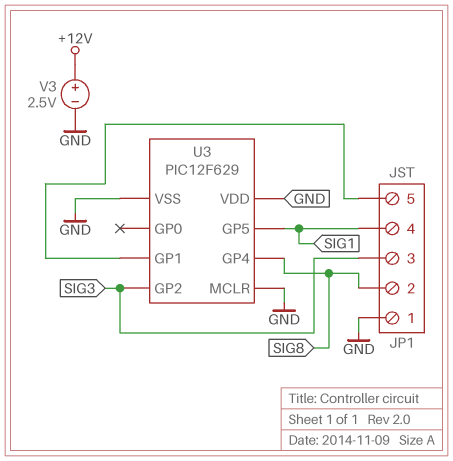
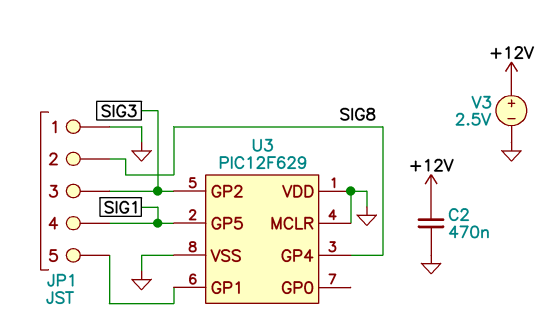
C2: none -> 470nF (+12V, GND)

